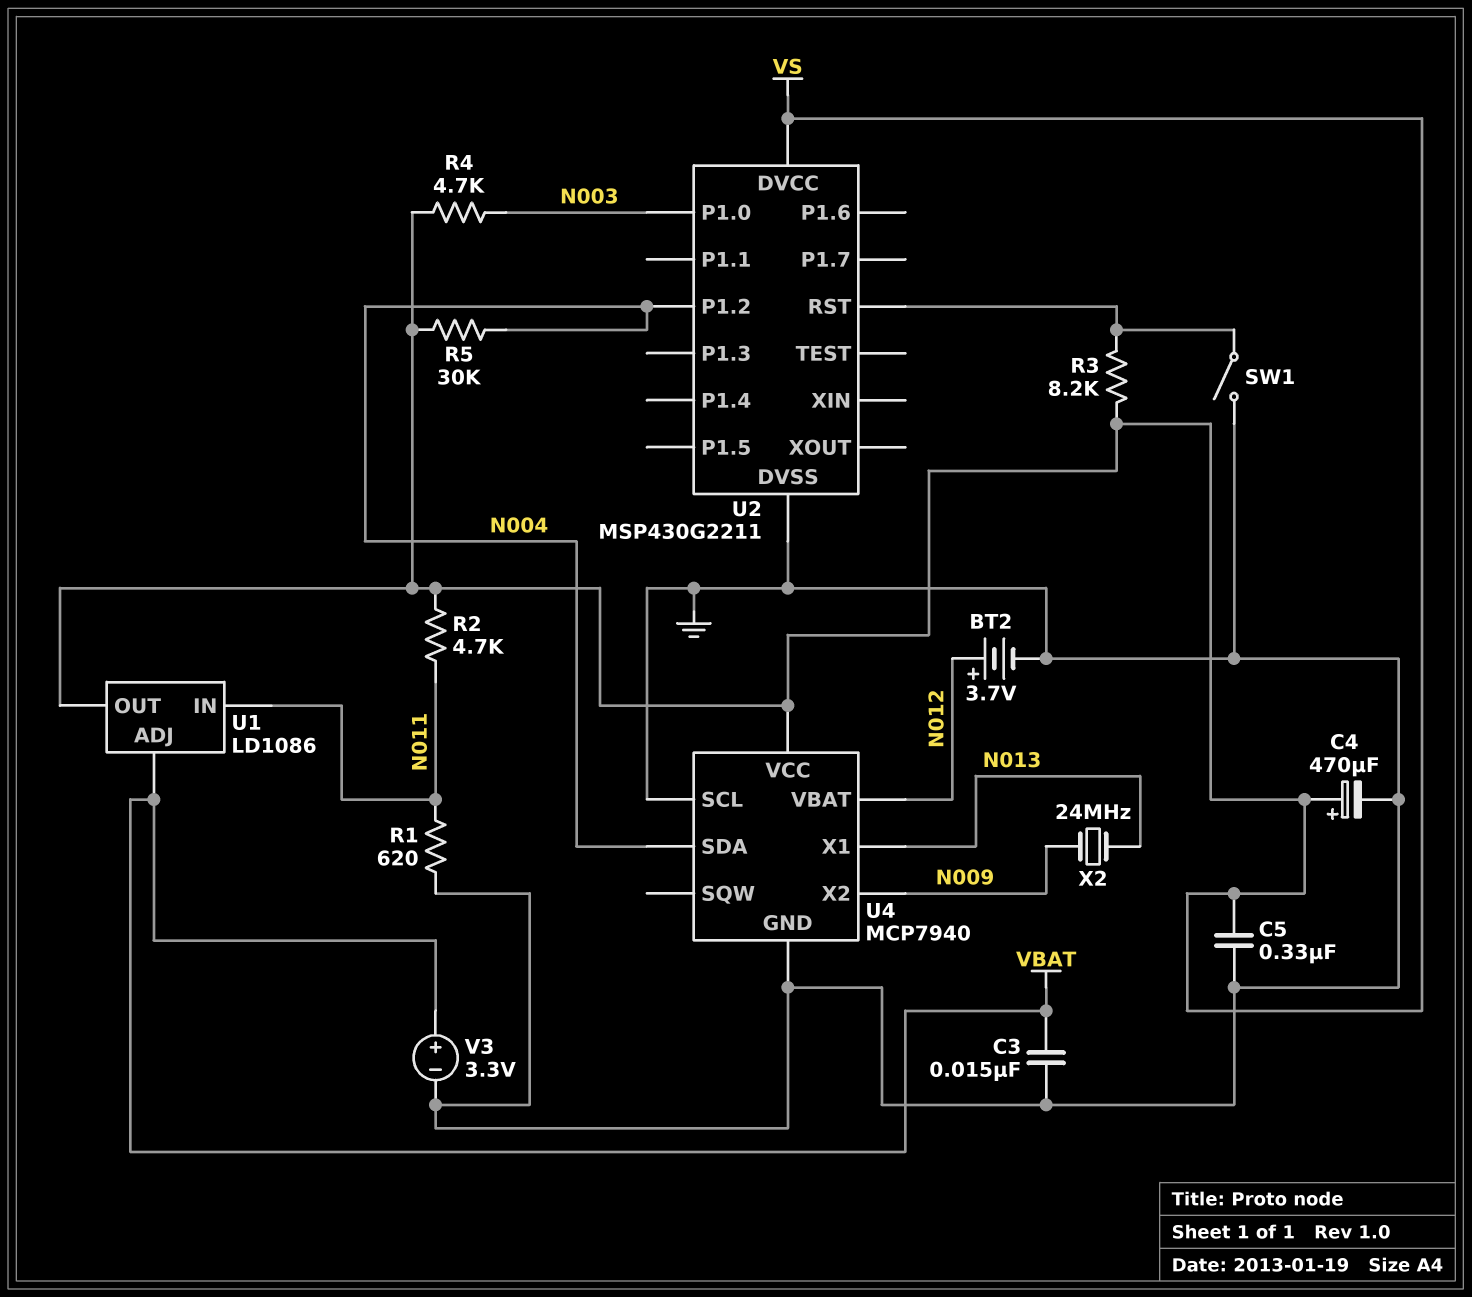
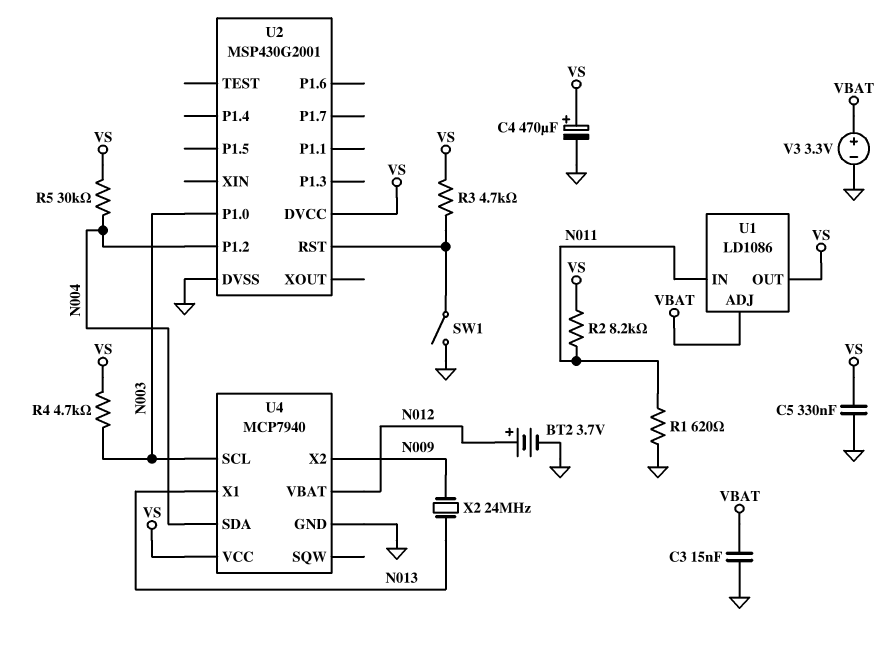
R2: 4.7k (N011, VS) -> 8.2k (N011, VS)
R3: 8.2k (U2/RST, VS) -> 4.7k (U2/RST, VS)
U2: MSP430G2211 -> MSP430G2001
U4 pin SCL: GND -> N003

